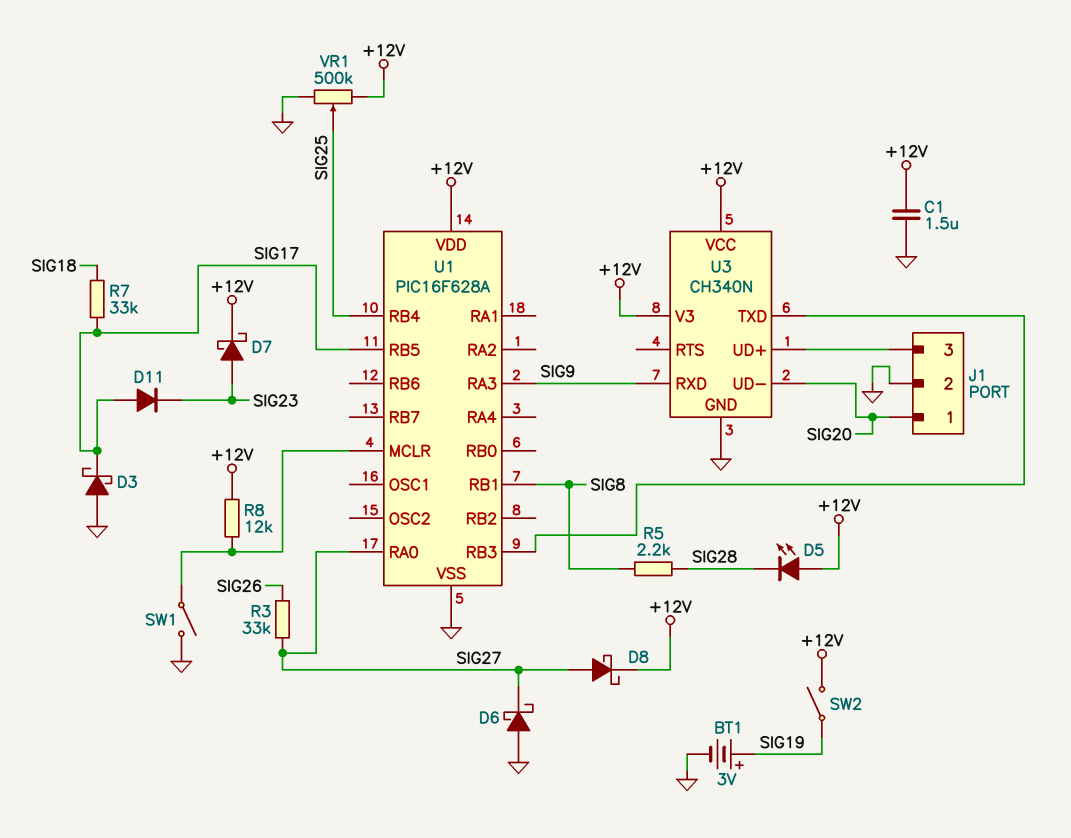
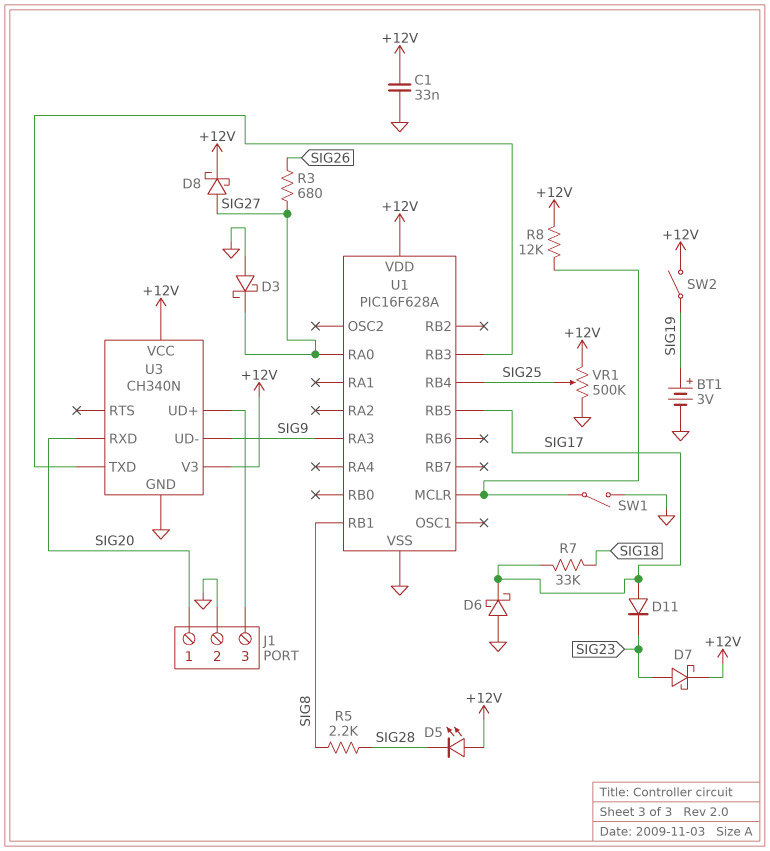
C1: 1.5uF (+12V, GND) -> 33nF (+12V, GND)
D3: schottky (A GND, K SIG17) -> schottky (A GND, K SIG27)
D6: schottky (A GND, K SIG27) -> schottky (A GND, K SIG17)
R3: 33k (SIG26, SIG27) -> 680 (SIG26, SIG27)
U3 pin RXD: SIG9 -> SIG20
U3 pin UD-: SIG20 -> SIG9

